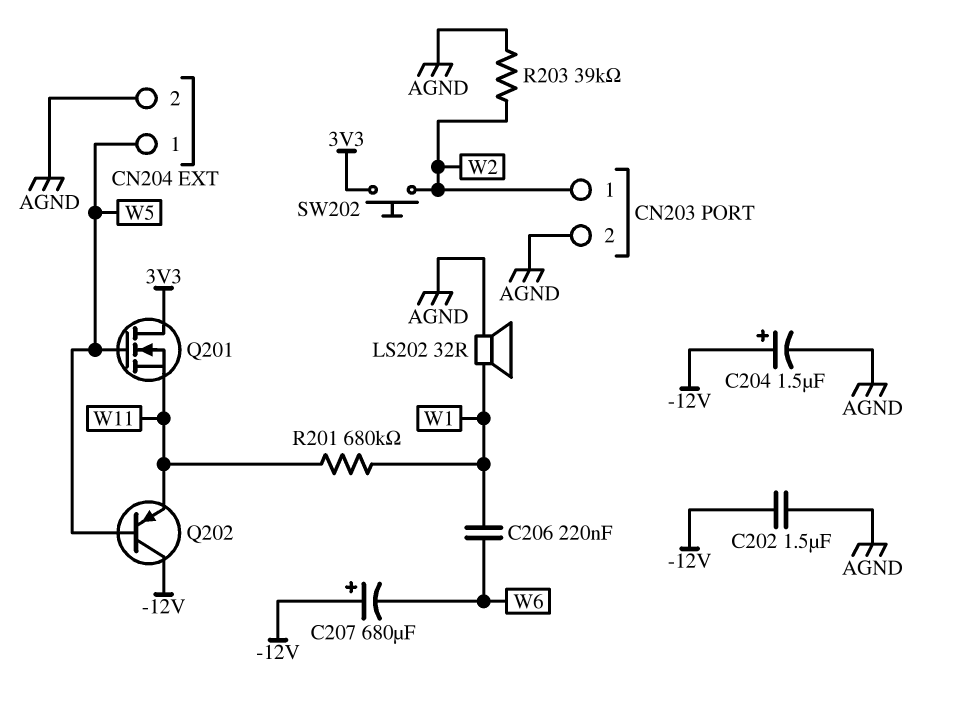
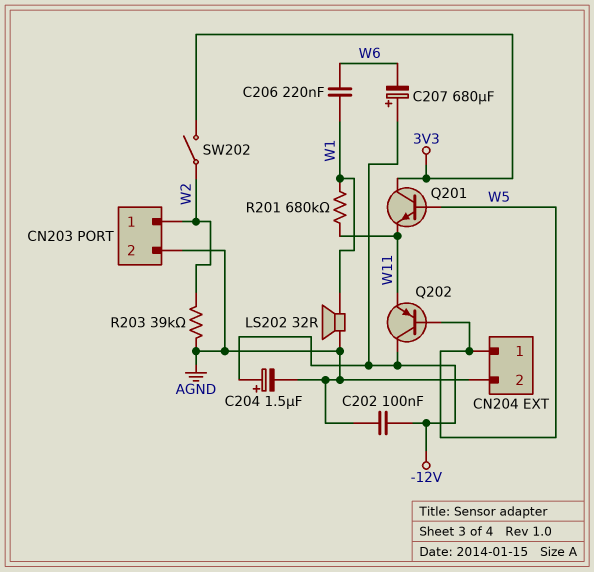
C202: 1.5uF (-12V, AGND) -> 100nF (-12V, AGND)
Q201: NMOS (G W5, D 3V3, S W11) -> NPN (B W5, C 3V3, E W11)
SW202: button (3V3, W2) -> switch (3V3, W2)

